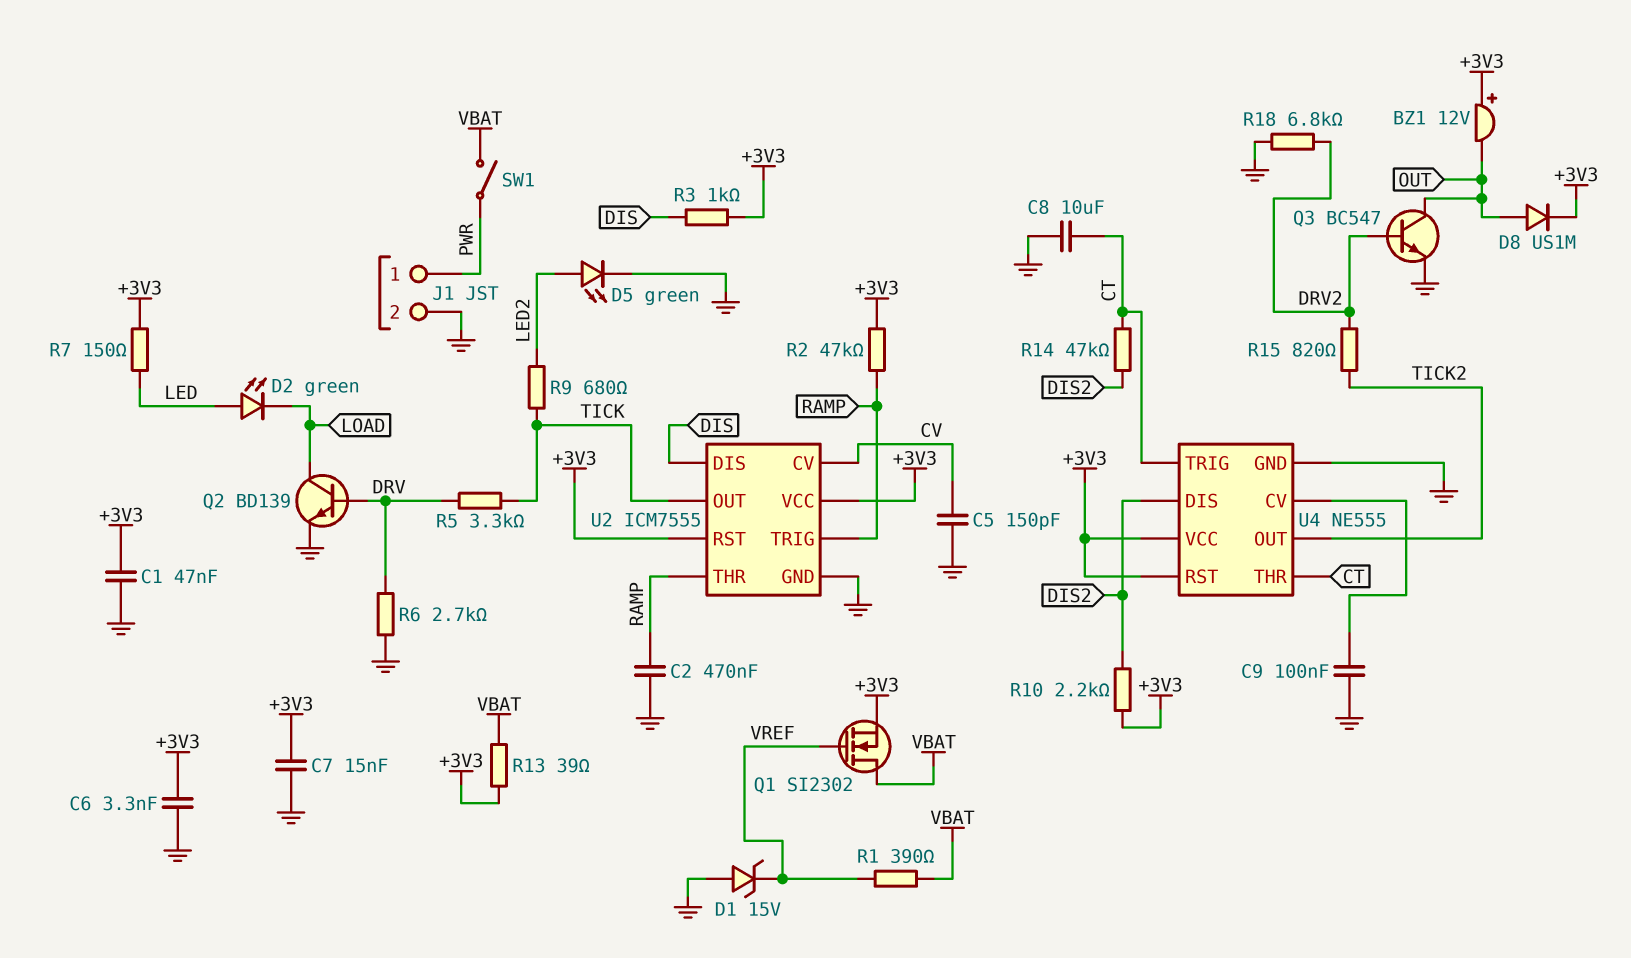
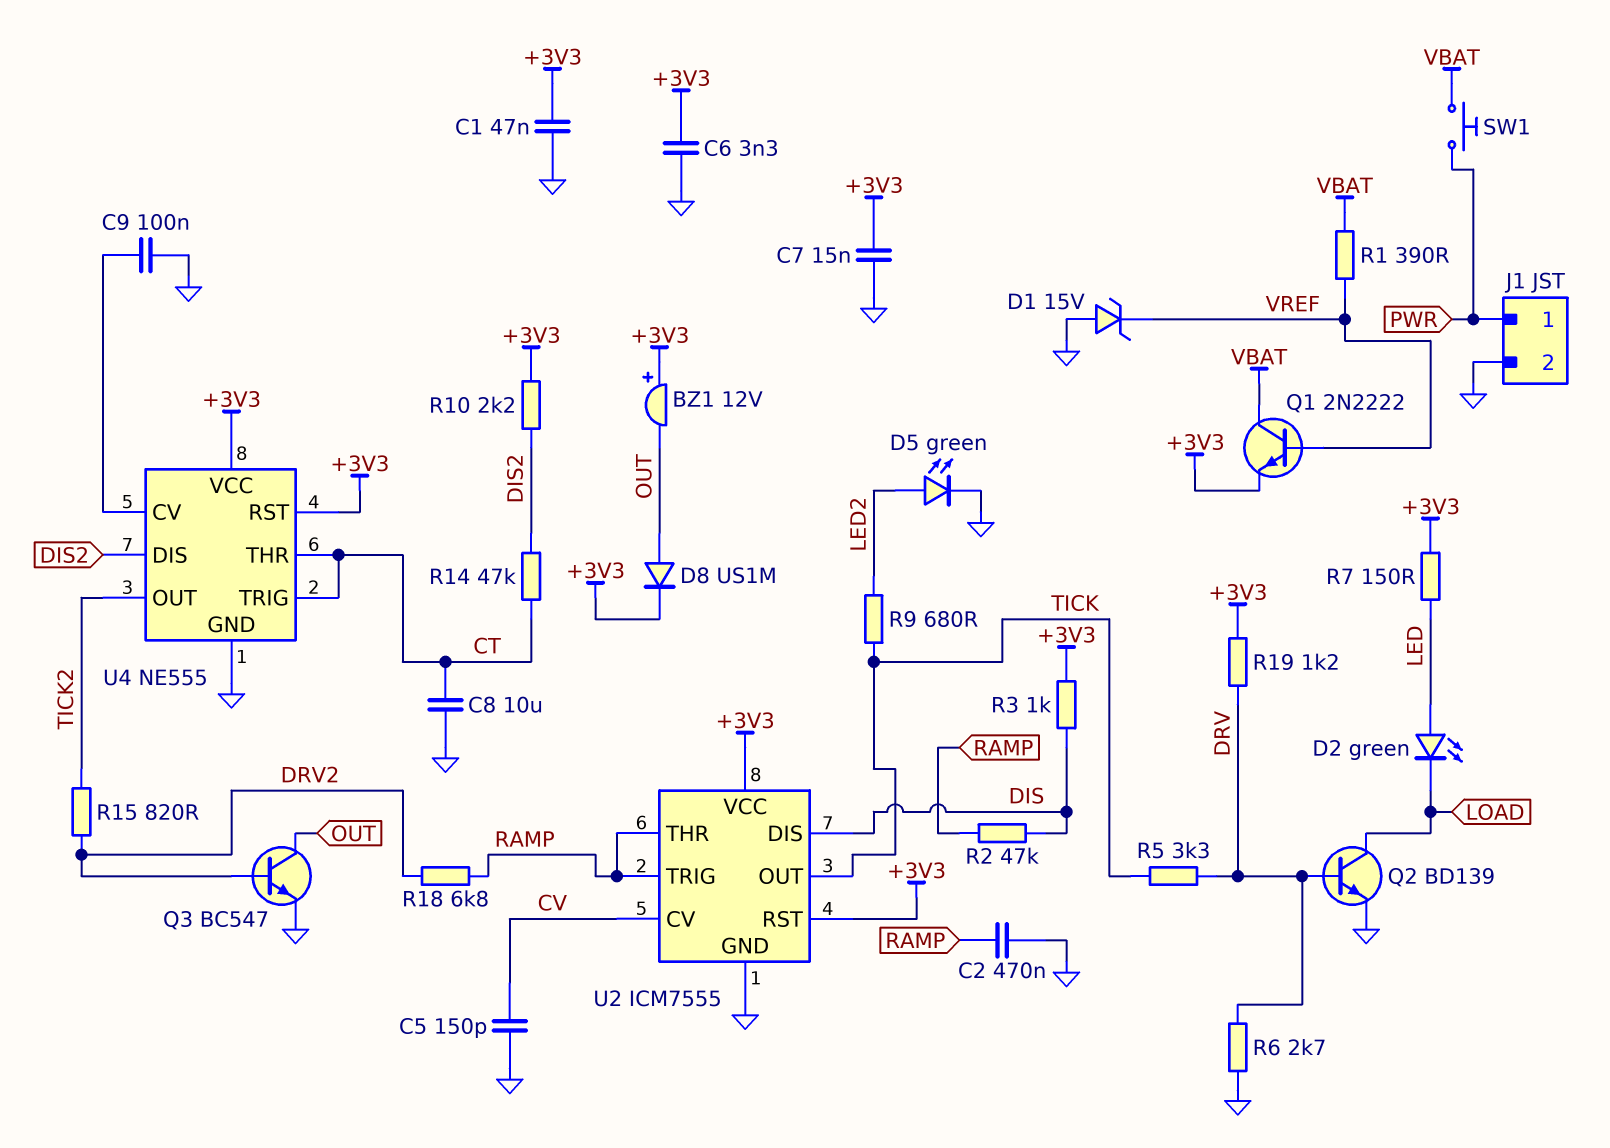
Q1: NMOS SI2302 (G VREF, D VBAT, S +3V3) -> NPN 2N2222 (B VREF, C VBAT, E +3V3)
R2: 47k (+3V3, RAMP) -> 47k (DIS, RAMP)
R13: 39 (+3V3, VBAT) -> none
R18: 6.8k (DRV2, GND) -> 6.8k (DRV2, RAMP)
R19: none -> 1.2k (+3V3, DRV)
SW1: switch (PWR, VBAT) -> button (PWR, VBAT)

